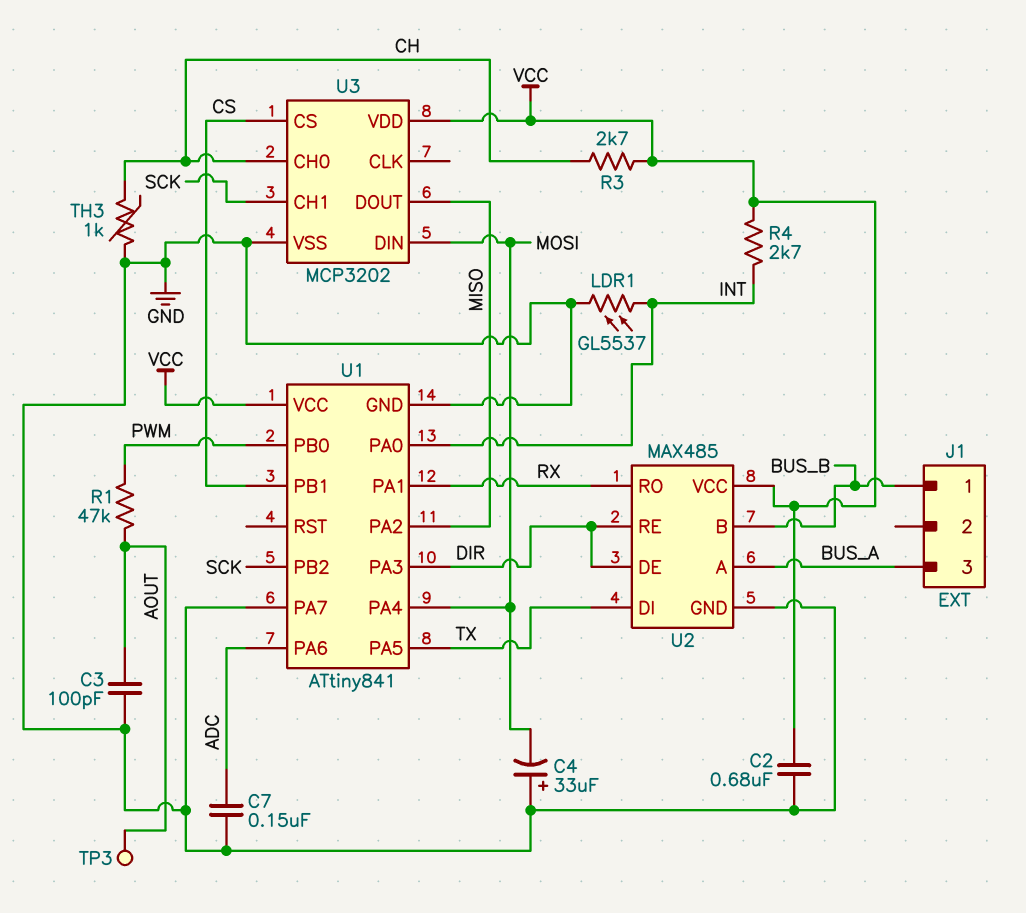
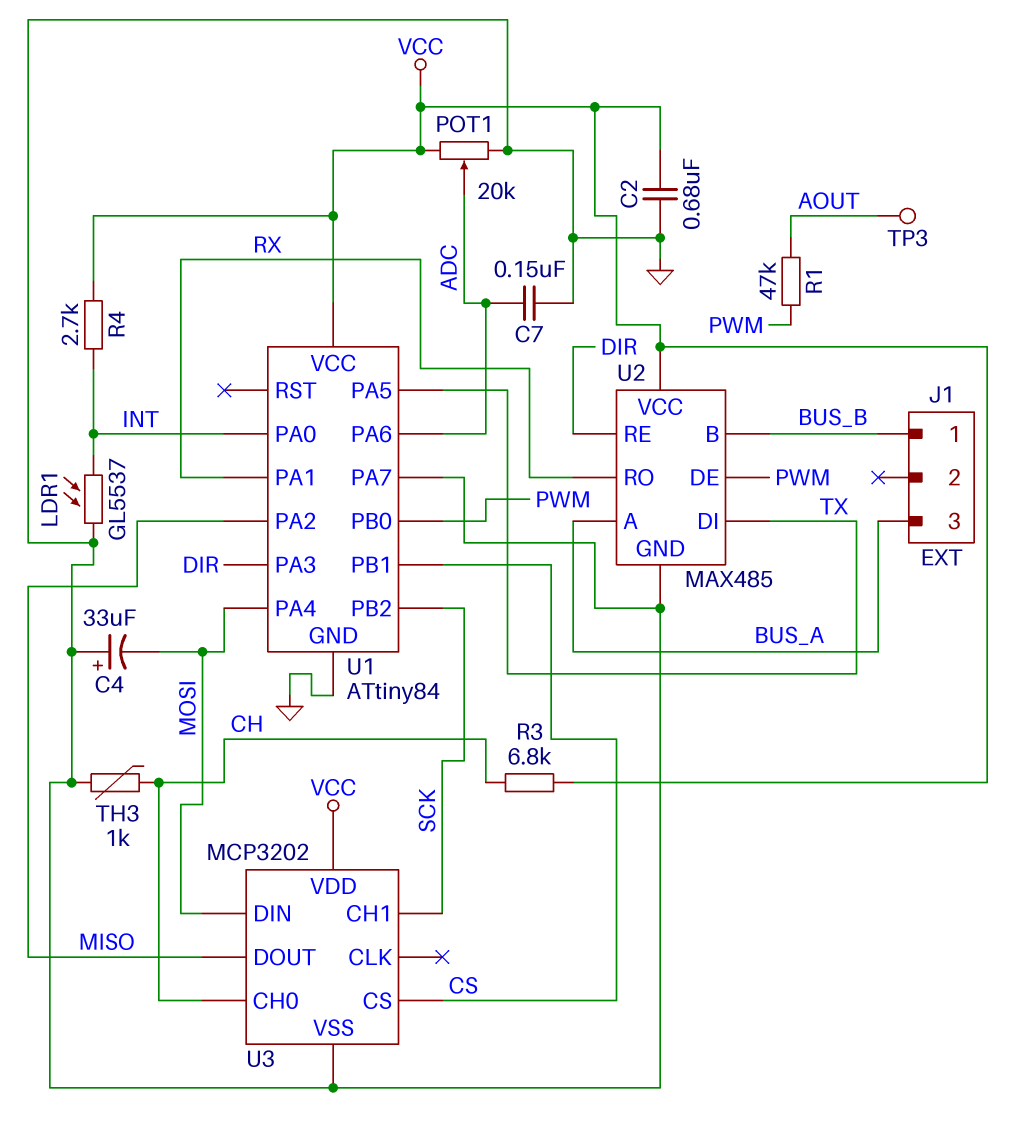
C3: 100pF (AOUT, GND) -> none
POT1: none -> 20k (GND, VCC, wiper ADC)
R3: 2.7k (CH, VCC) -> 6.8k (CH, VCC)
U1: ATtiny841 -> ATtiny84
U2 pin DE: DIR -> PWM

